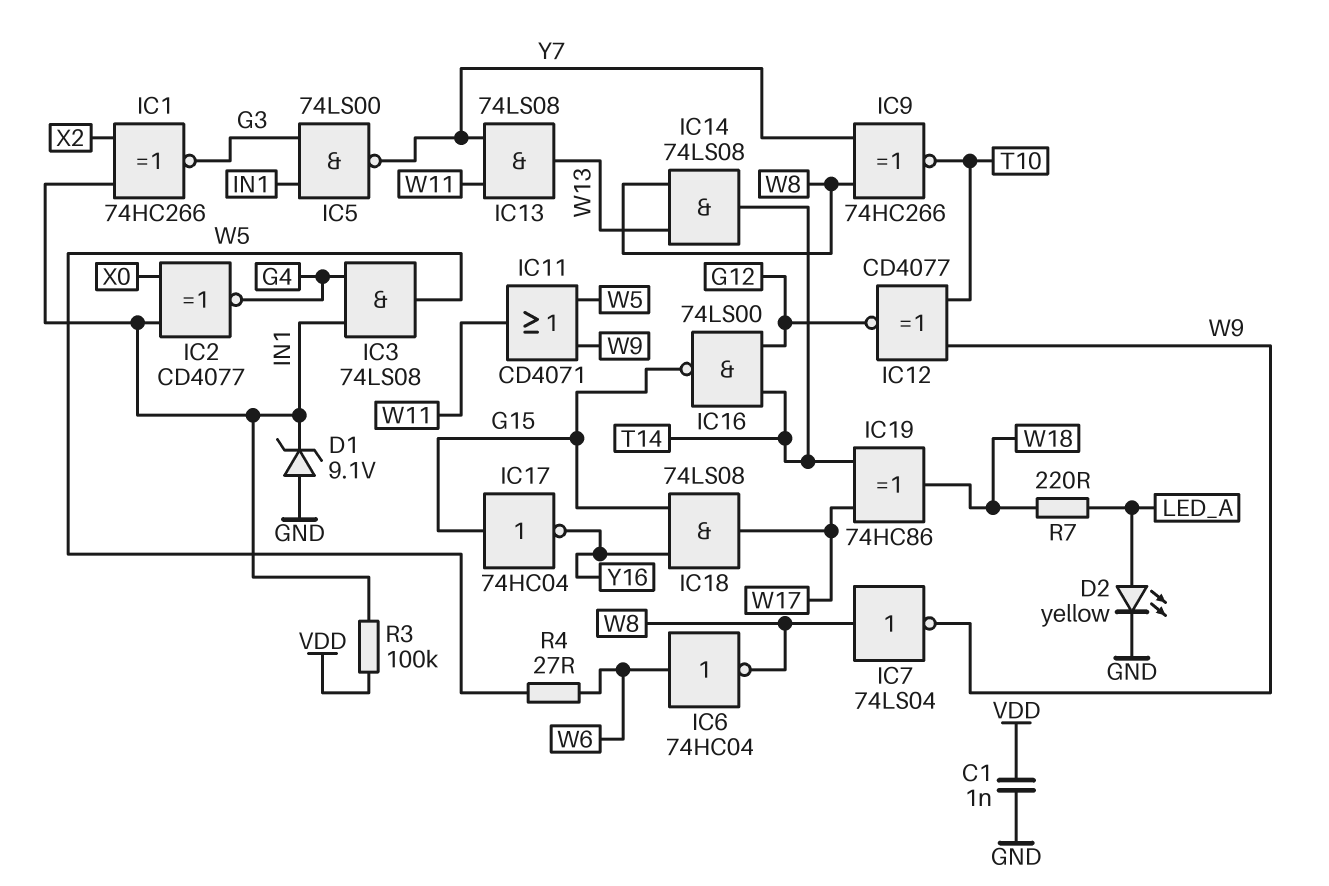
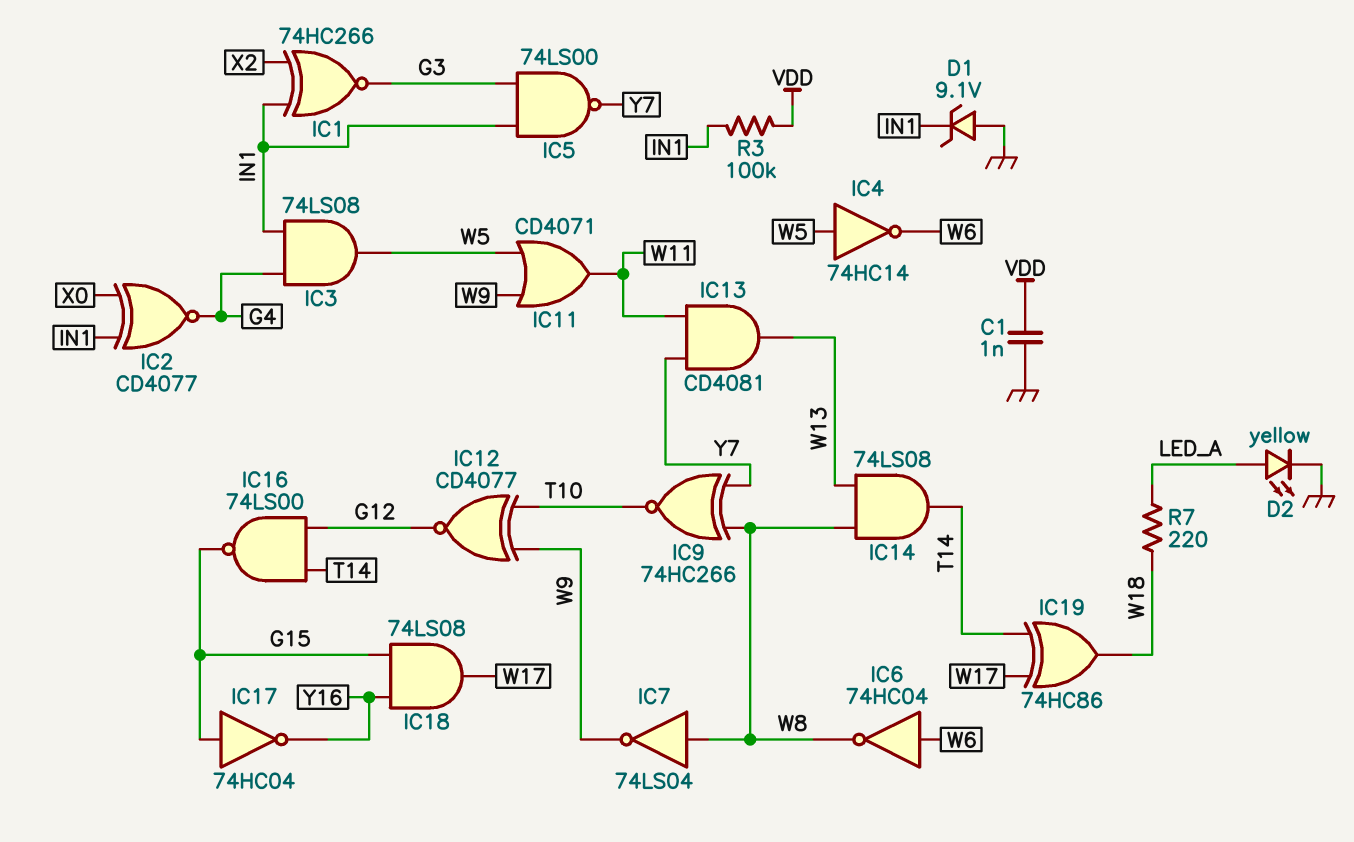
IC4: none -> NOT 74HC14 (in W5, out W6)
IC13: AND 74LS08 (in W11, in Y7, out W13) -> AND CD4081 (in W11, in Y7, out W13)
R4: 27 (W5, W6) -> none

